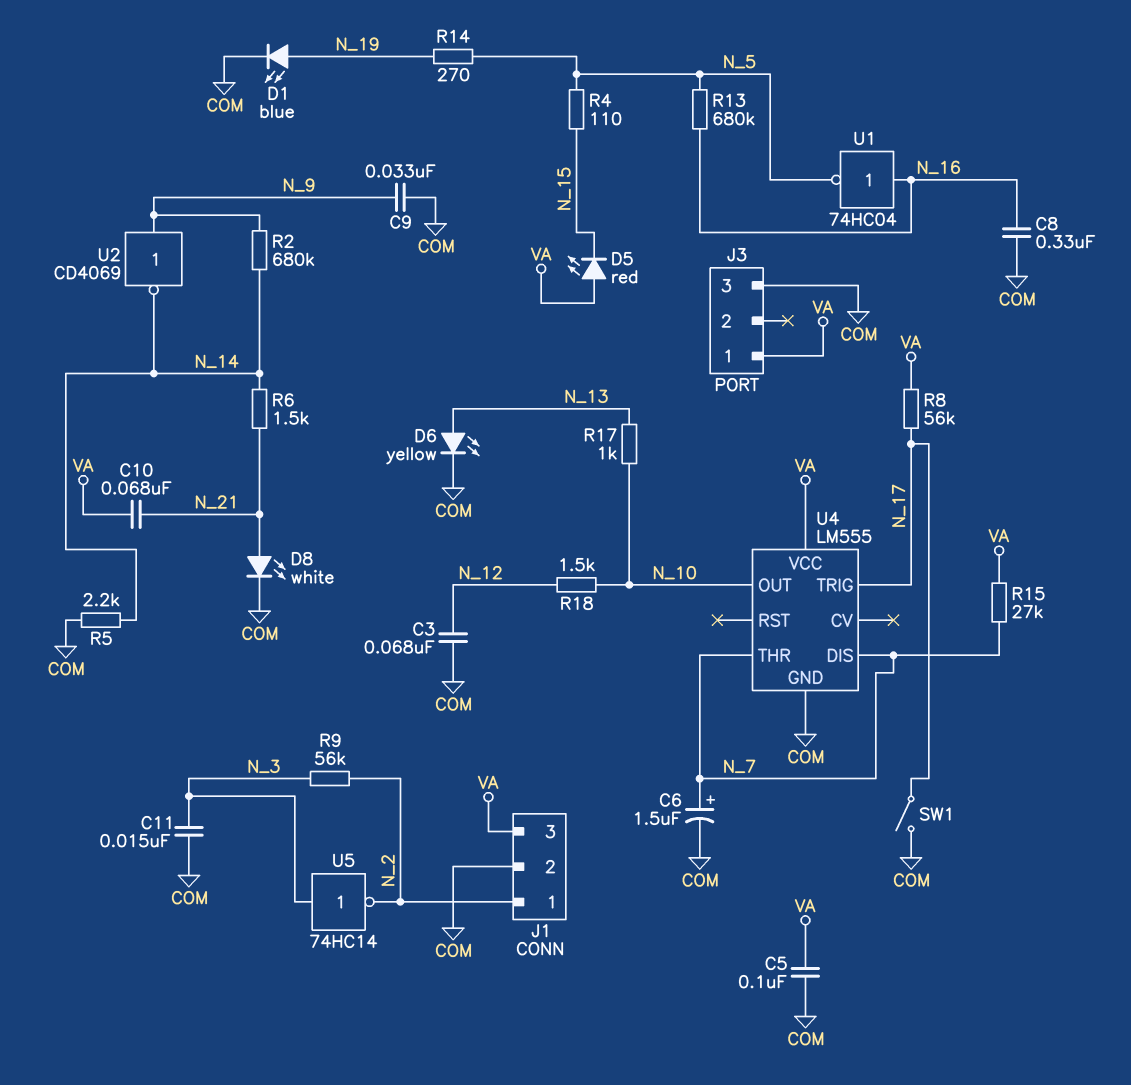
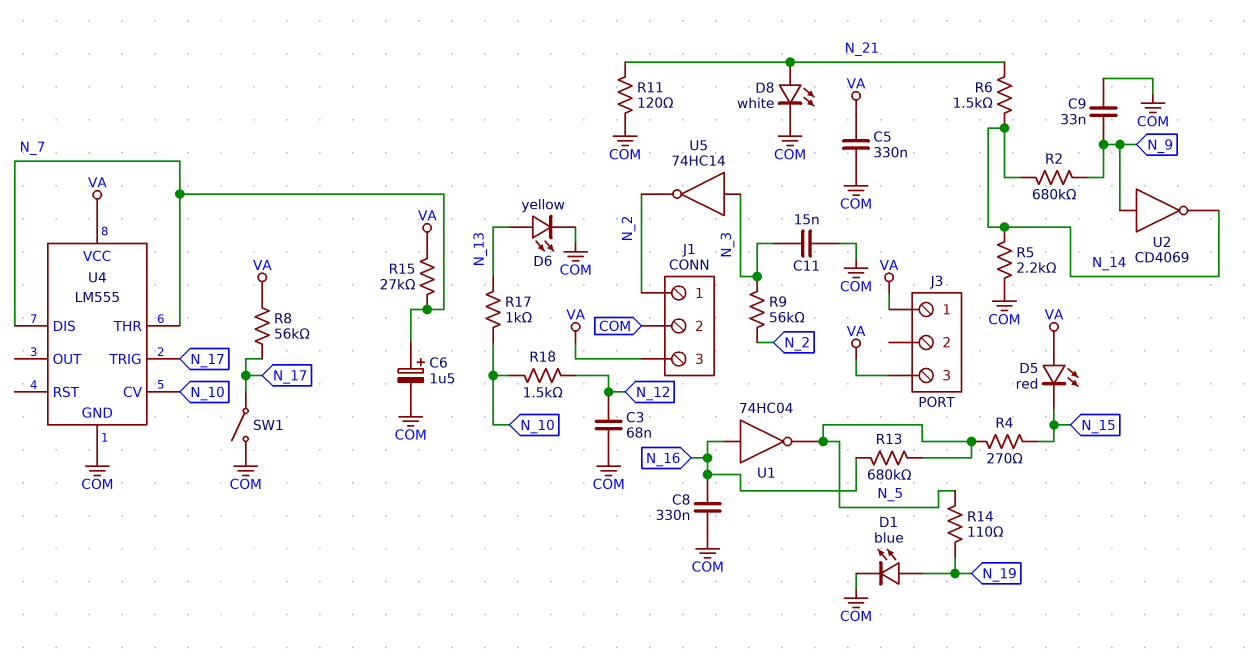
C5: 100nF (COM, VA) -> 330nF (COM, VA)
C10: 68nF (N_21, VA) -> none
J3 pin 3: COM -> VA
R4: 110 (N_5, N_15) -> 270 (N_5, N_15)
R11: none -> 120 (COM, N_21)
R14: 270 (N_5, N_19) -> 110 (N_5, N_19)
U4 pin CV: none -> N_10
U4 pin OUT: N_10 -> none

